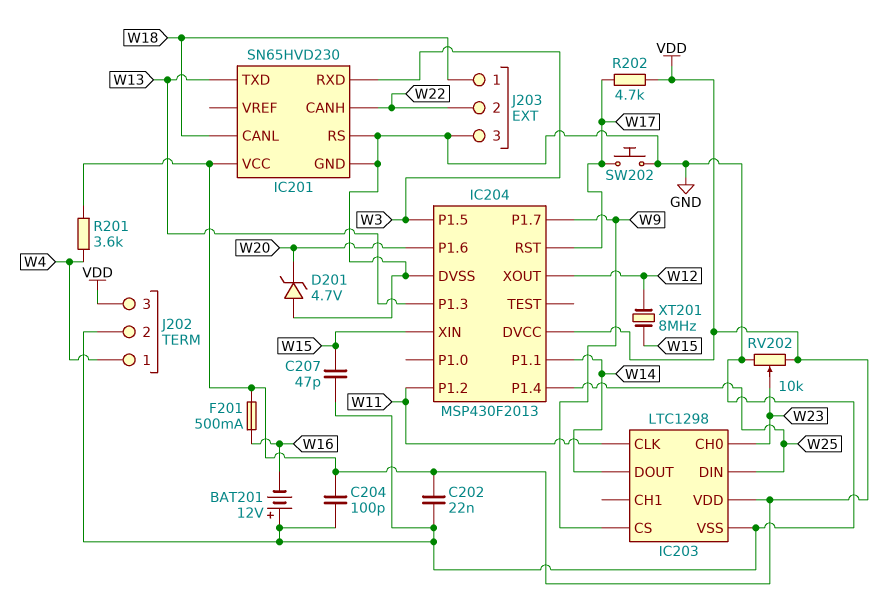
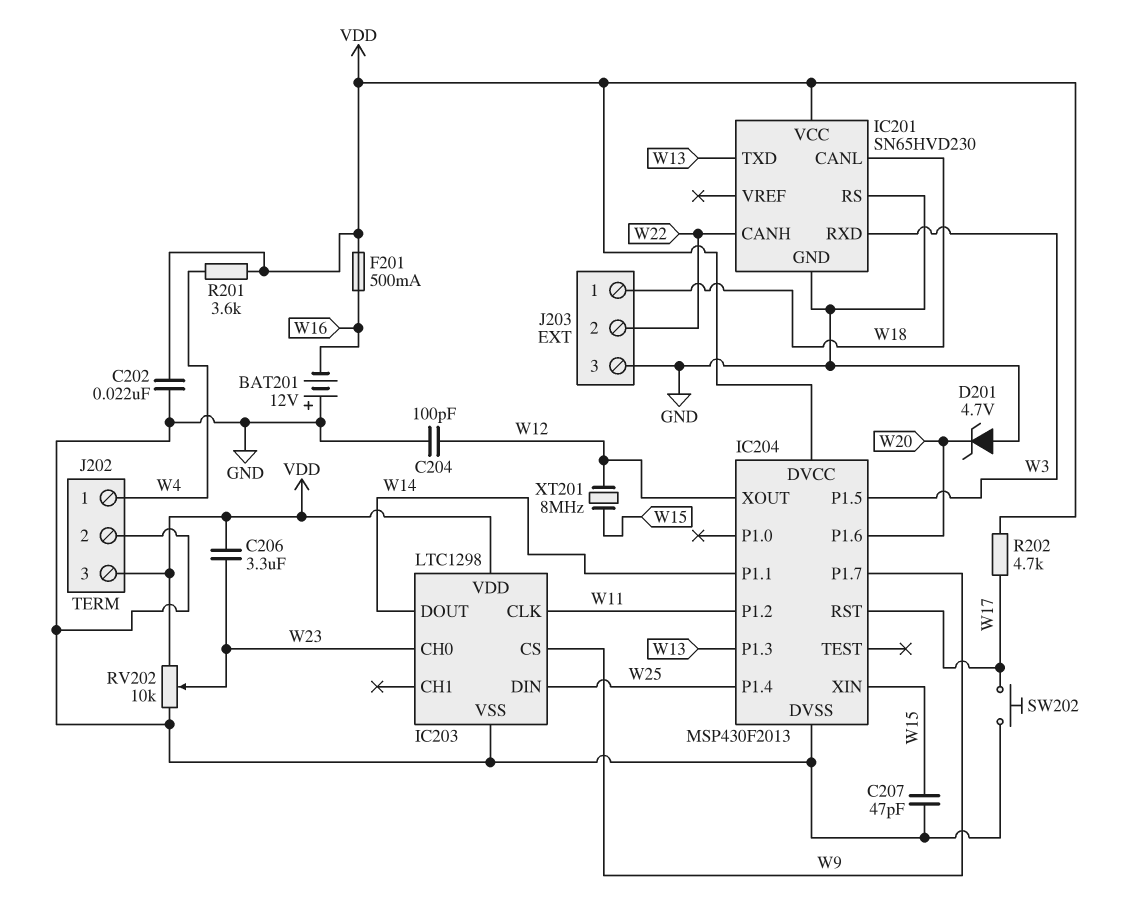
C204: 100pF (GND, VDD) -> 100pF (GND, W12)
C206: none -> 3.3uF (VDD, W23)

